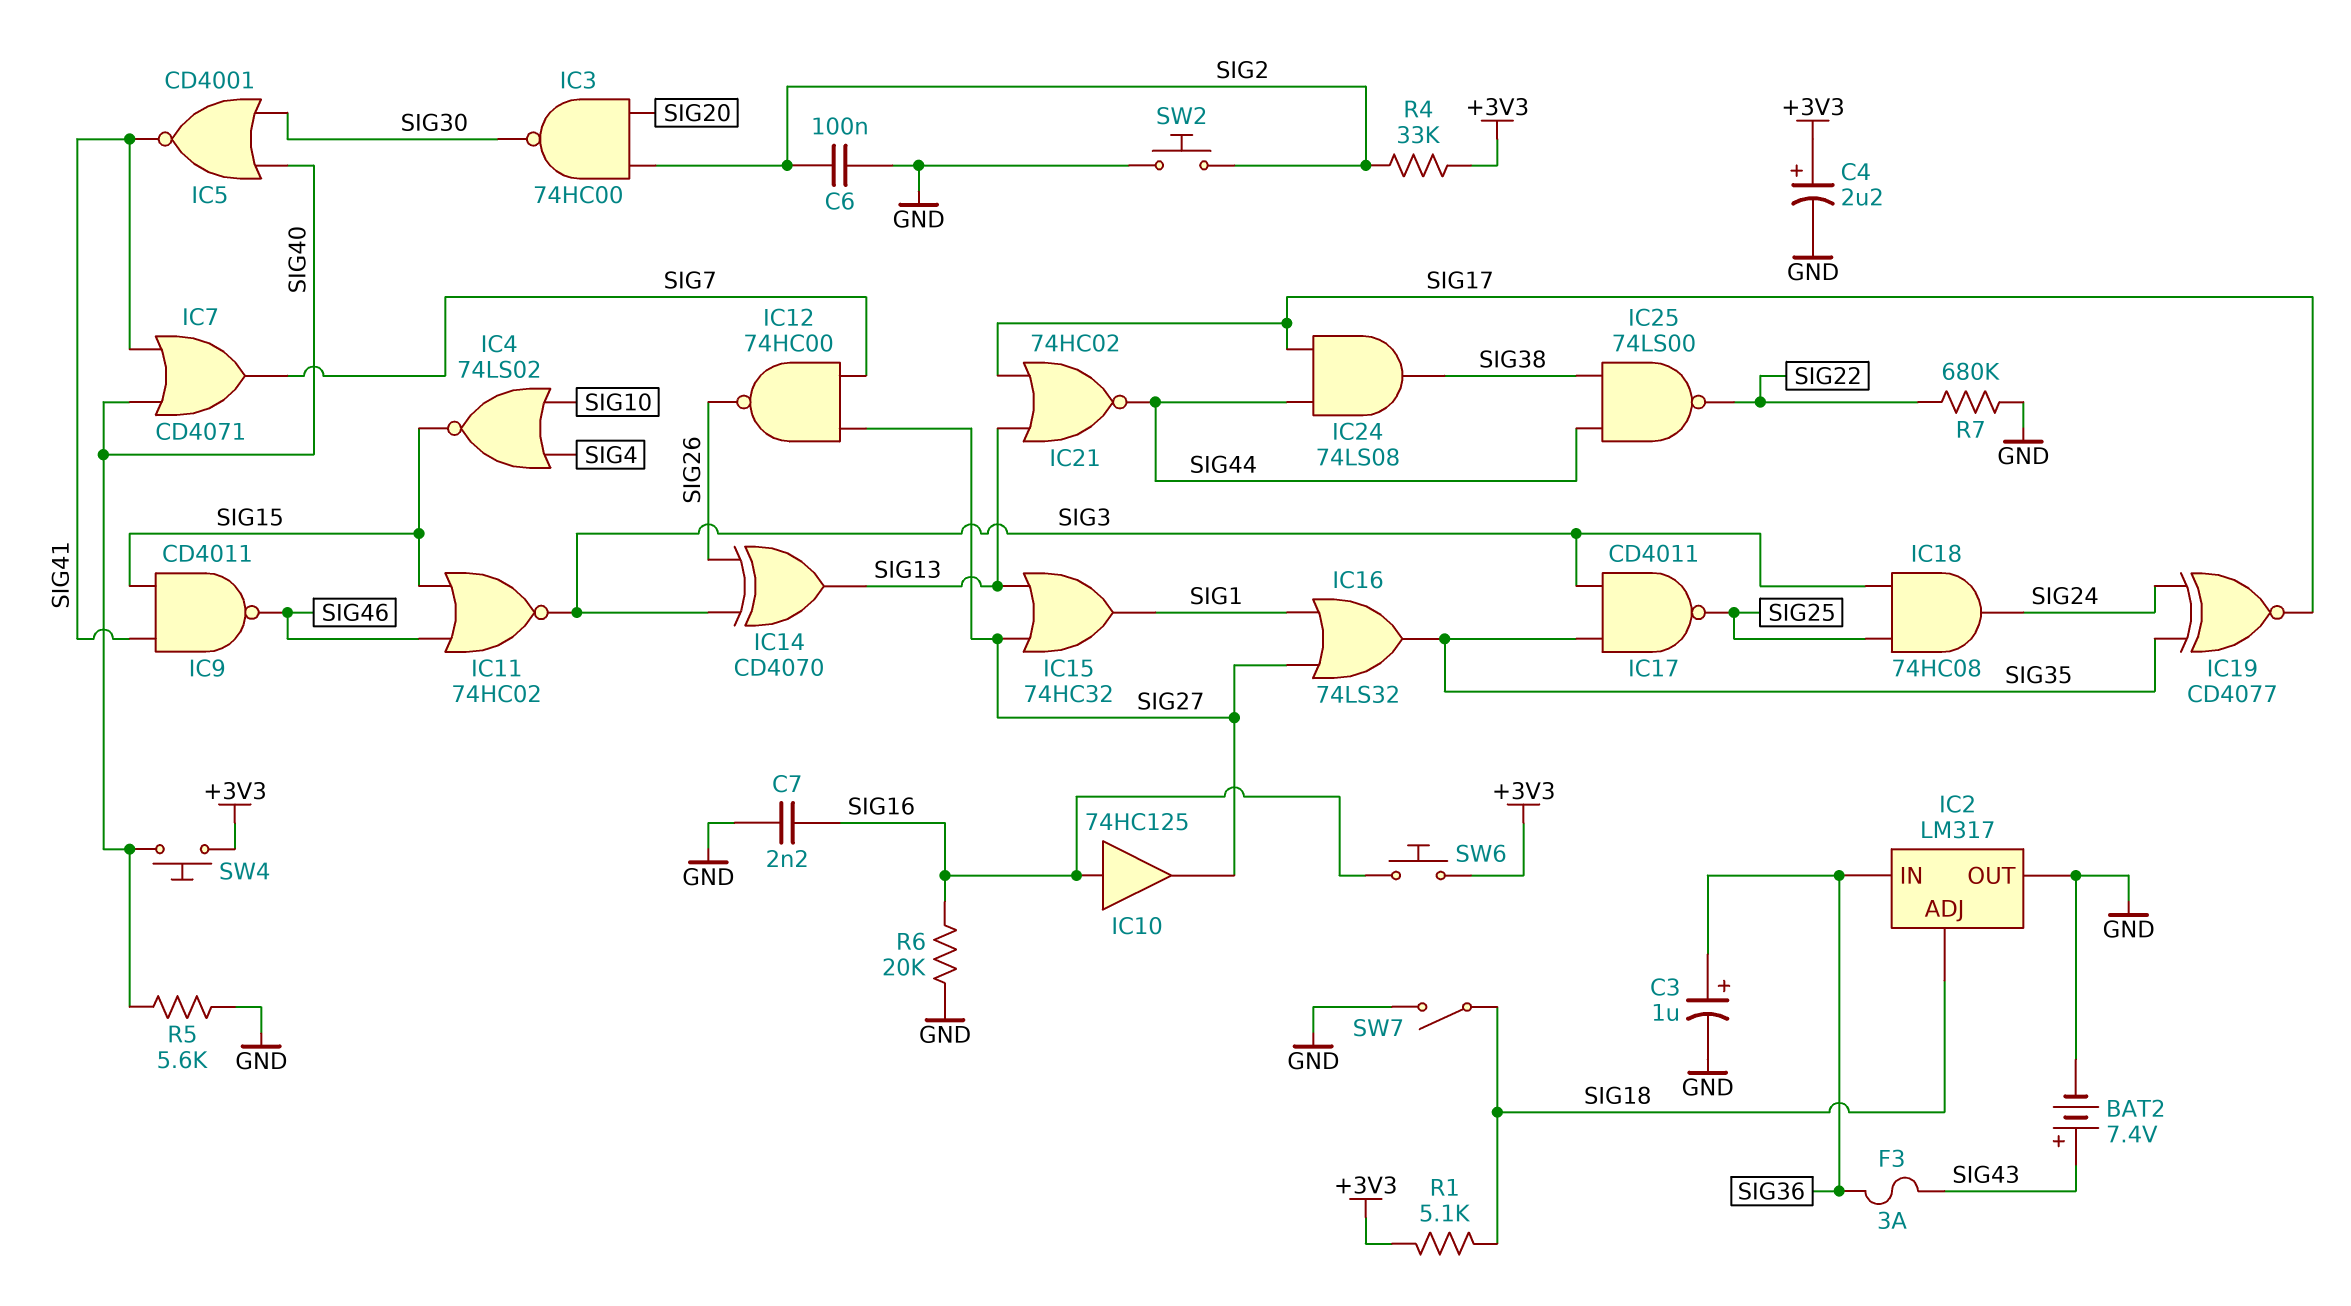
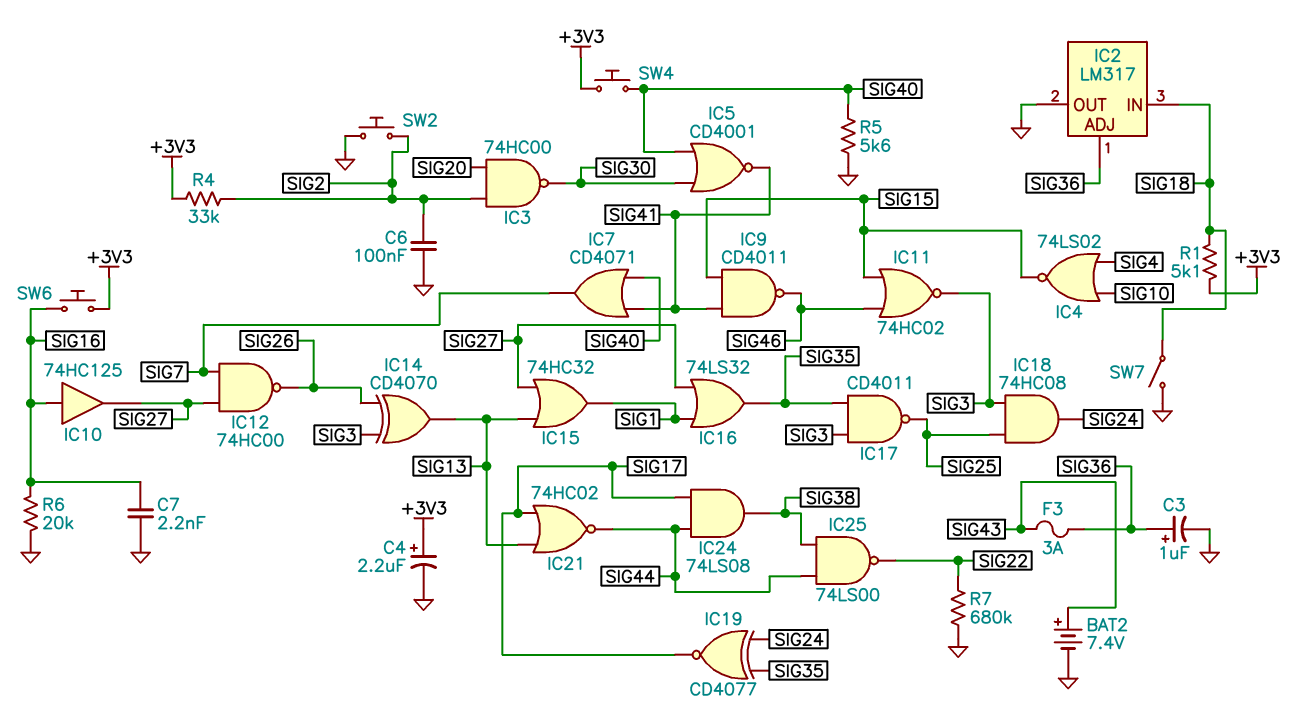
IC2 pin ADJ: SIG18 -> SIG36
IC2 pin IN: SIG36 -> SIG18

